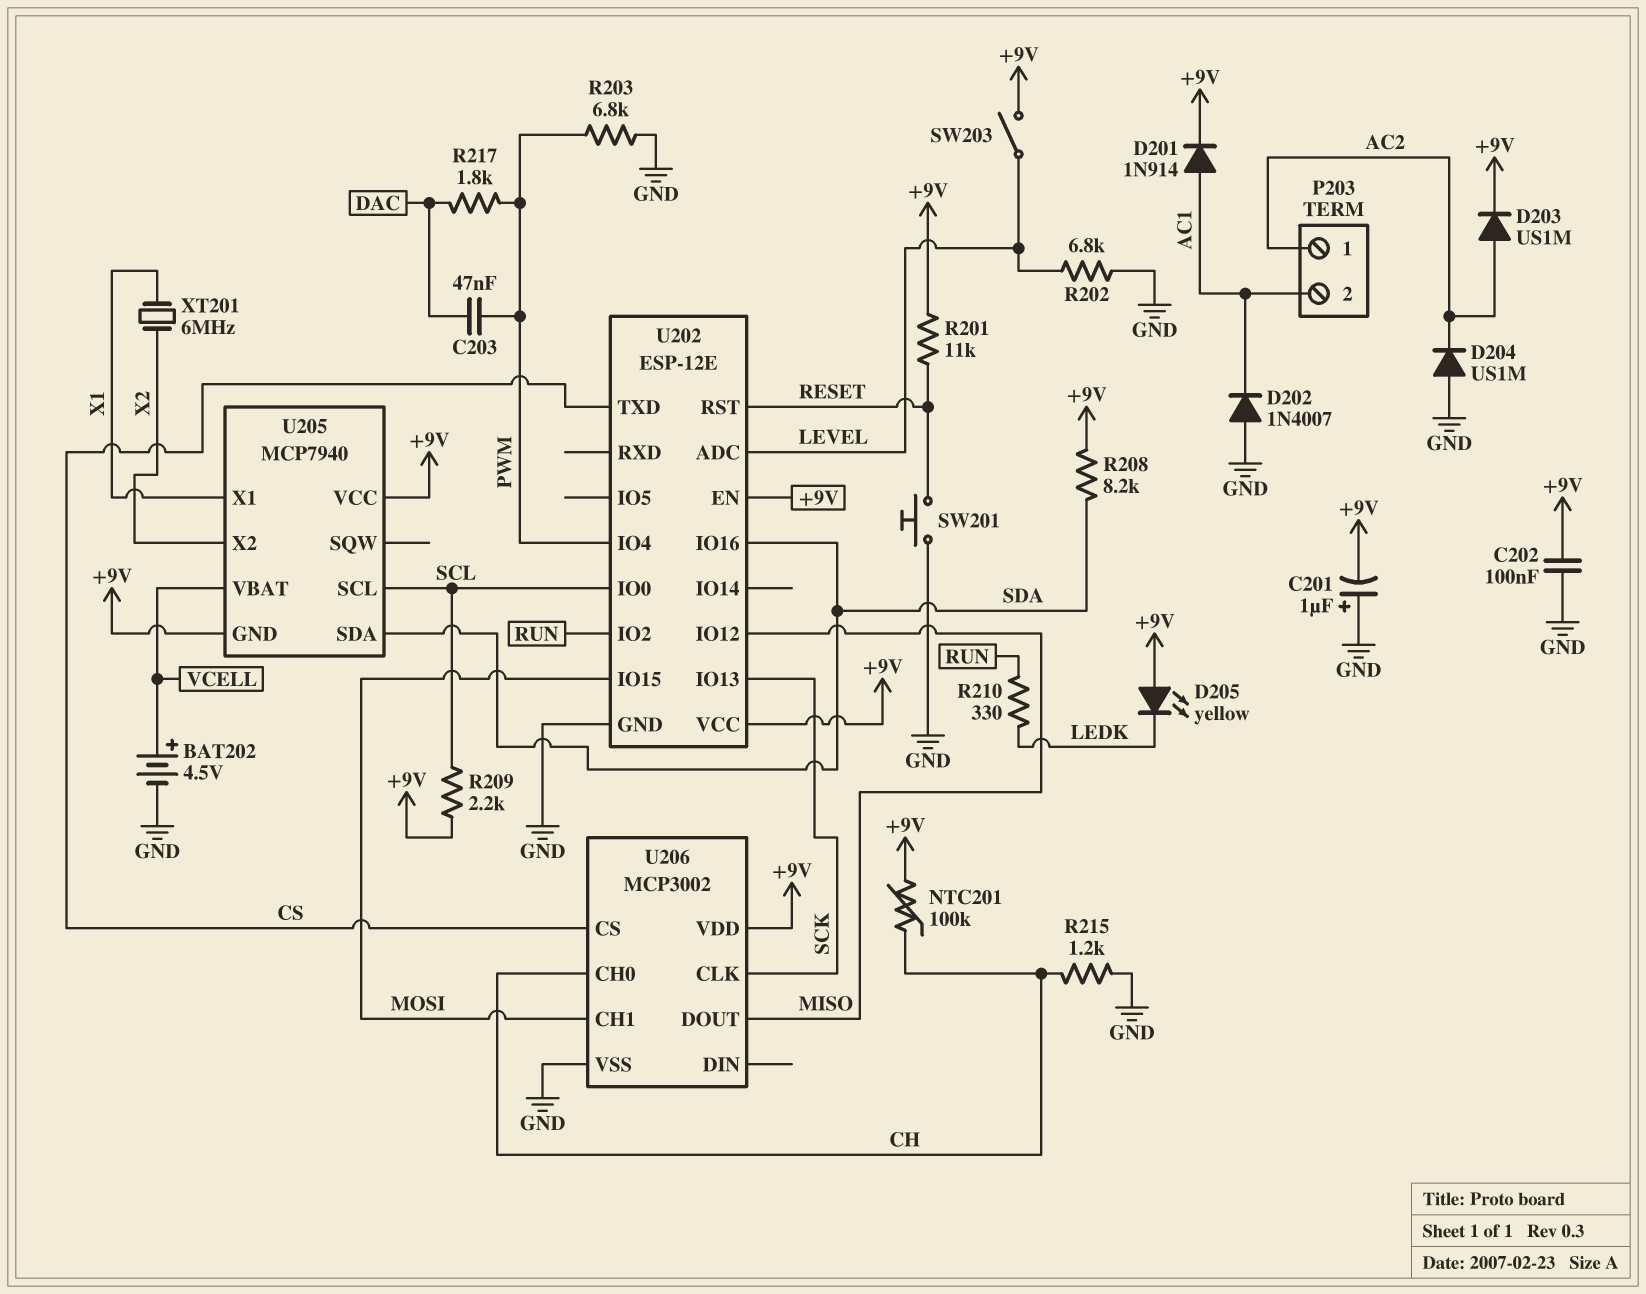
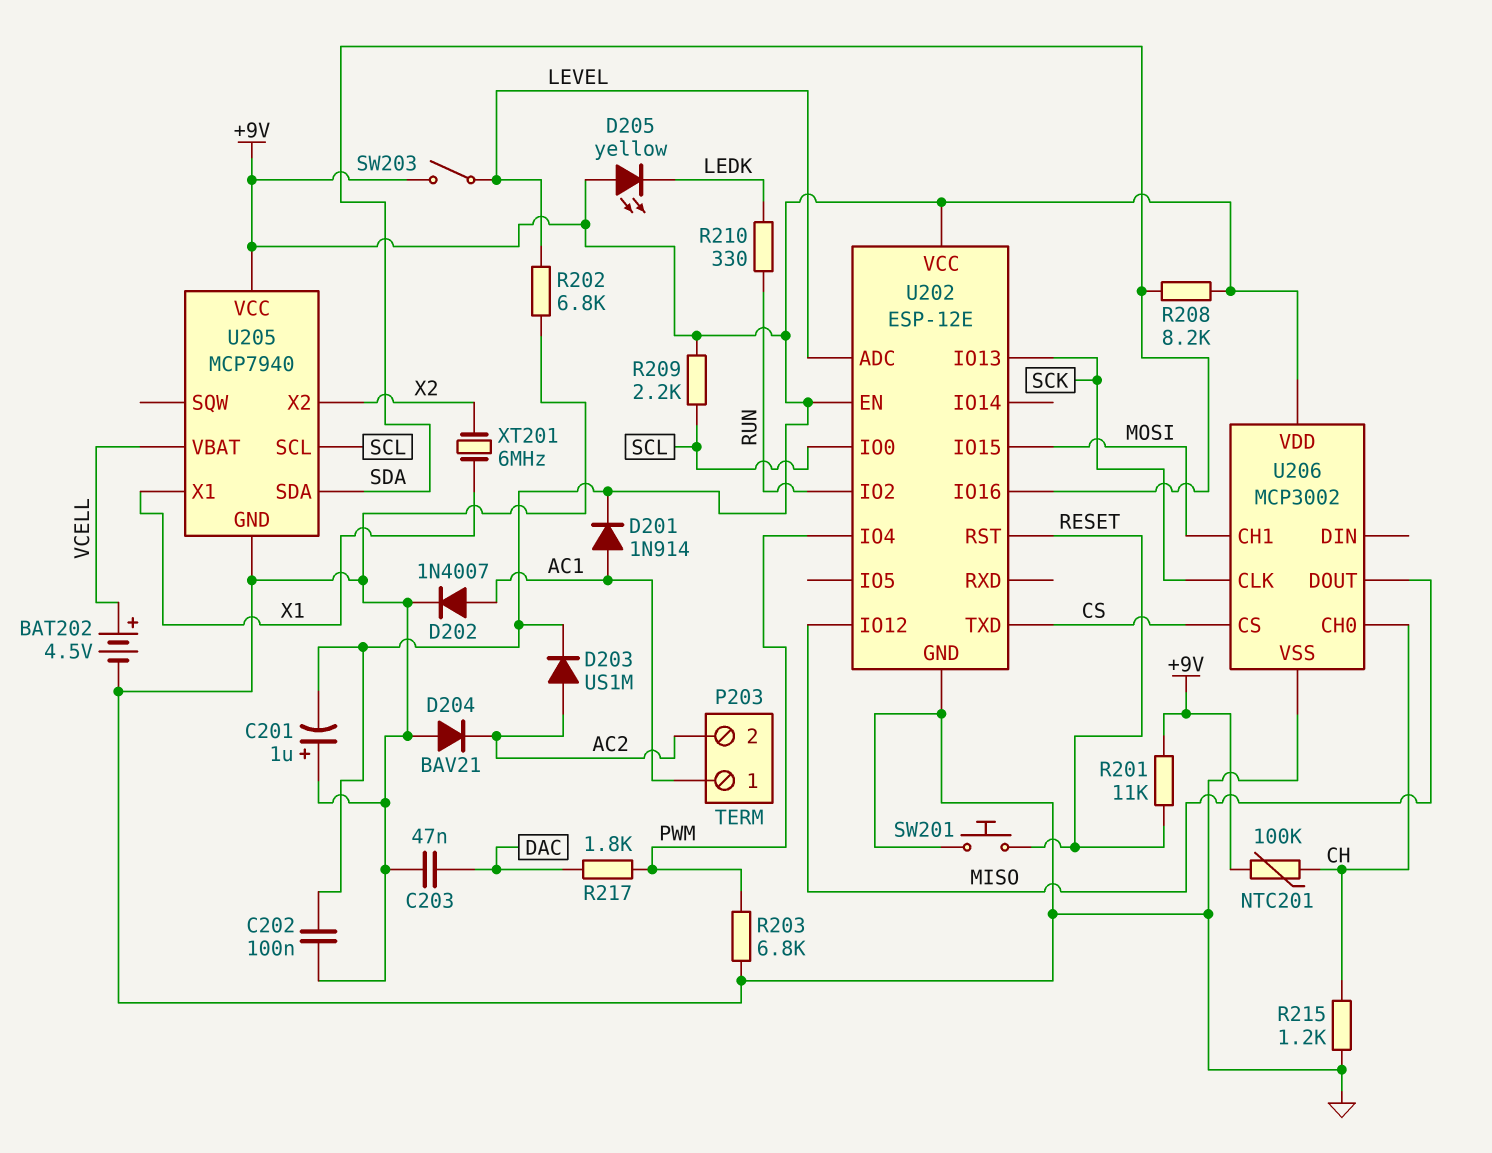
C203: 47nF (DAC, PWM) -> 47nF (DAC, GND)
D202: diode 1N4007 (A GND, K AC1) -> diode 1N4007 (A AC1, K GND)
D204: diode US1M (A GND, K AC2) -> diode BAV21 (A GND, K AC2)
P203 pin 1: AC2 -> AC1
P203 pin 2: AC1 -> AC2
U205 pin GND: +9V -> GND

